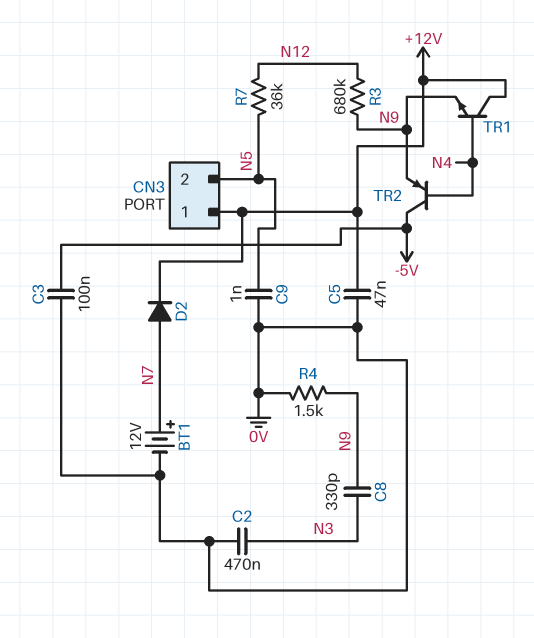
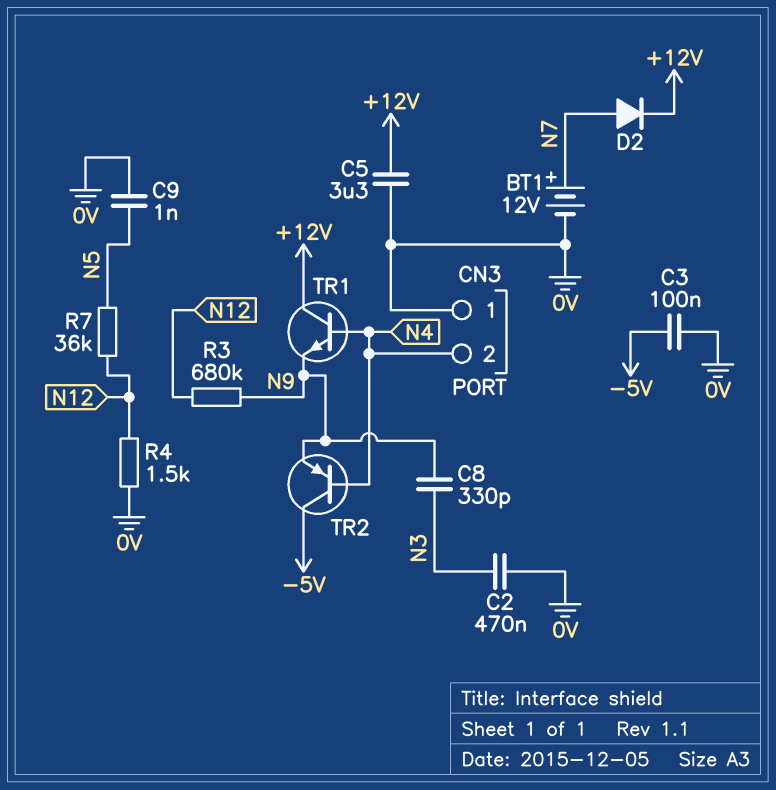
C5: 47nF (+12V, 0V) -> 3.3uF (+12V, 0V)
CN3 pin 1: +12V -> 0V
CN3 pin 2: N5 -> N4
R4: 1.5k (0V, N9) -> 1.5k (0V, N12)

